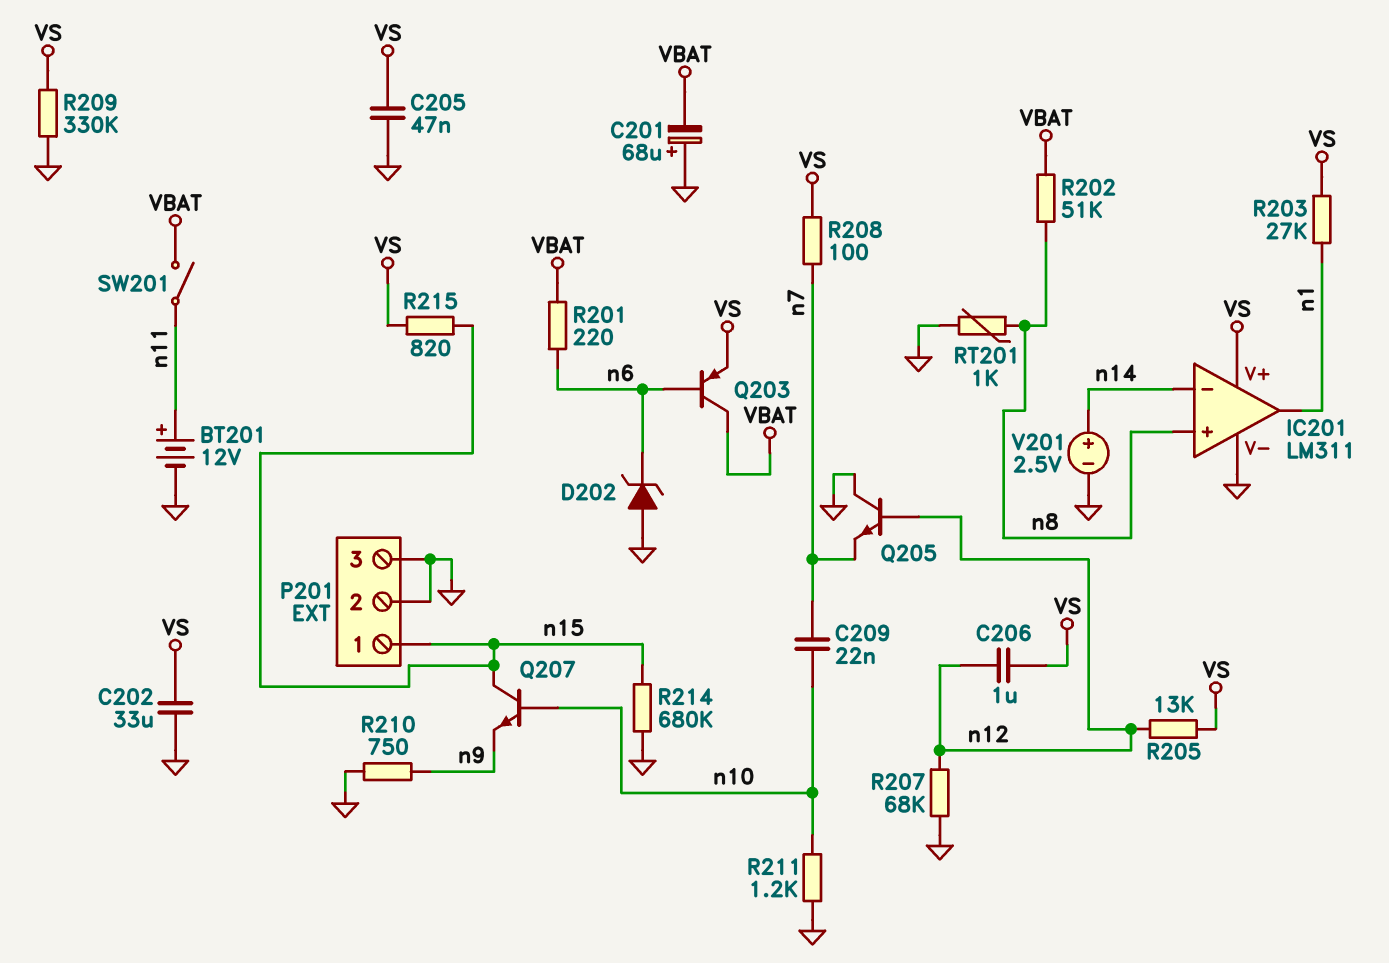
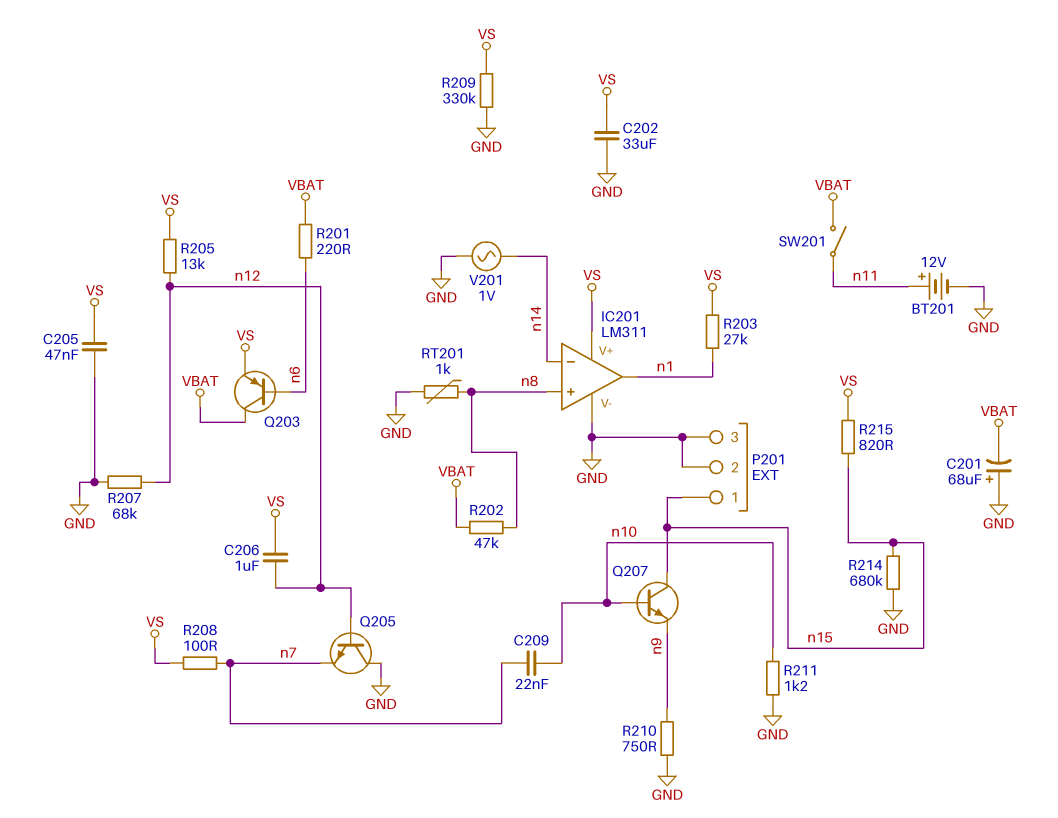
D202: zener (A GND, K n6) -> none
R202: 51k (VBAT, n8) -> 47k (VBAT, n8)
V201: 2.5V (plus n14, minus GND) -> AC 1V (GND, n14)

